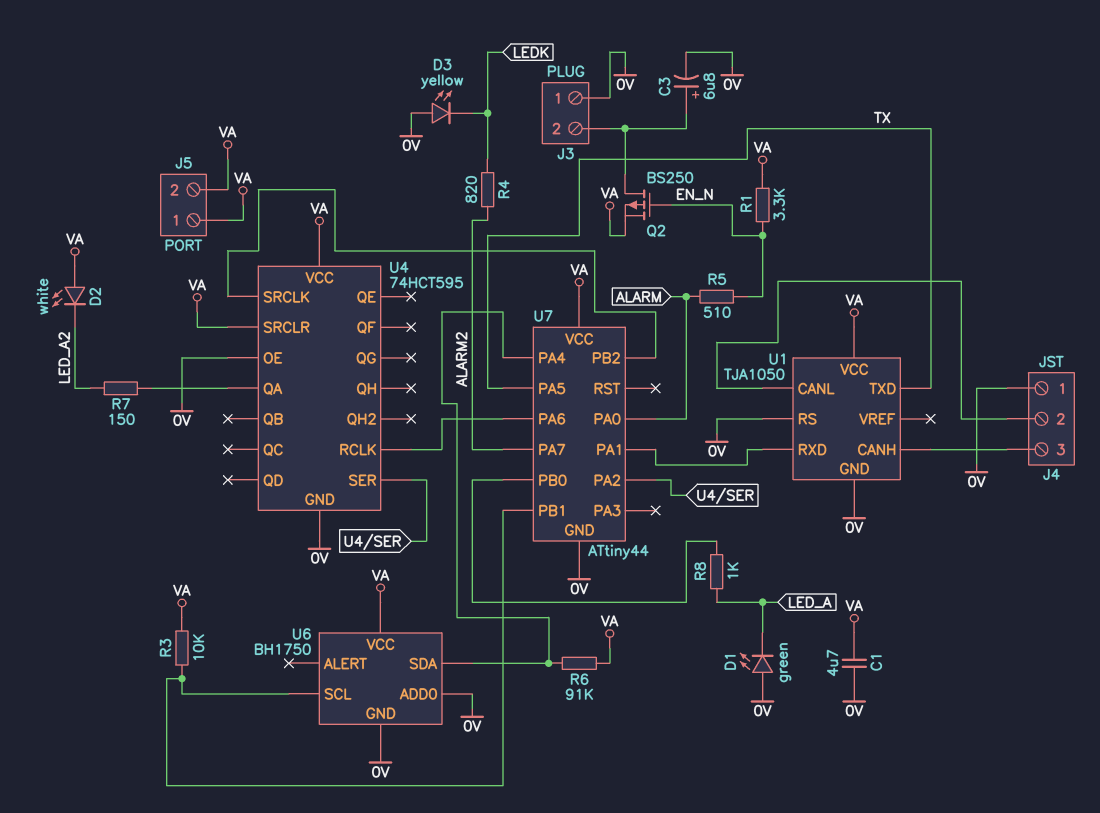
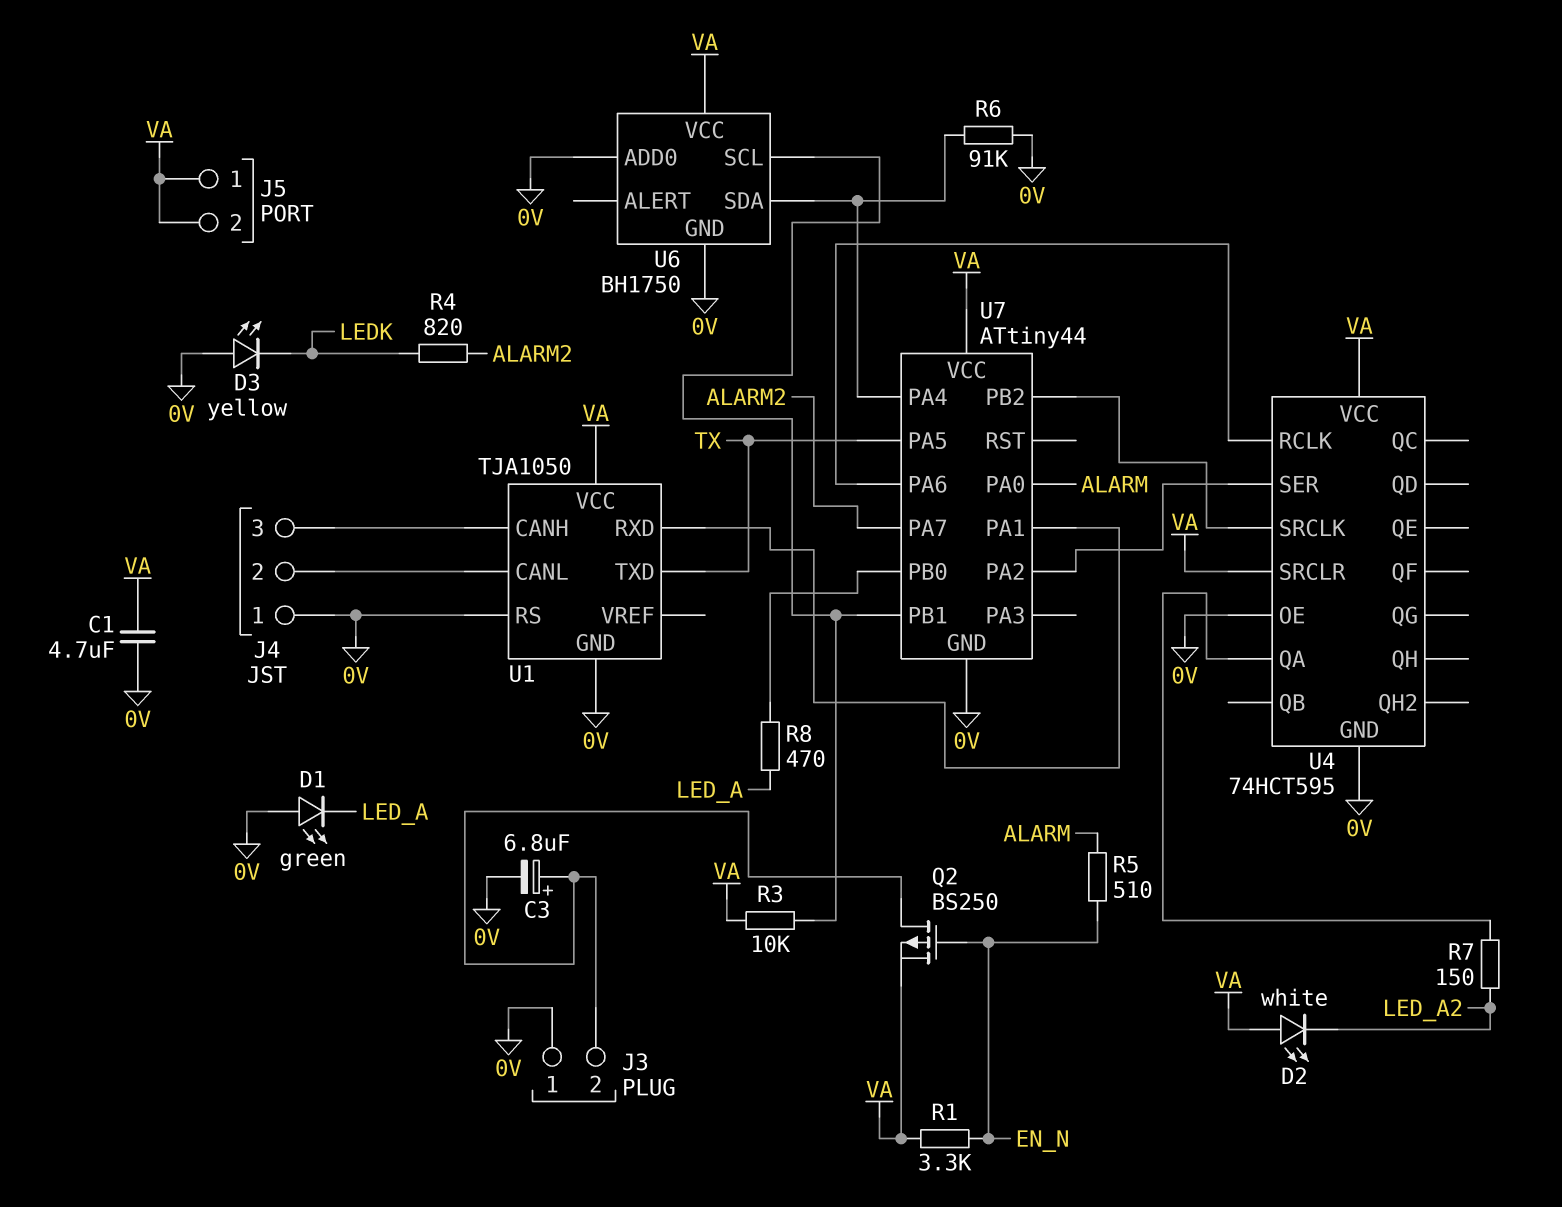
R6: 91k (U6/SDA, VA) -> 91k (0V, U6/SDA)
R8: 1k (LED_A, U7/PB0) -> 470 (LED_A, U7/PB0)

